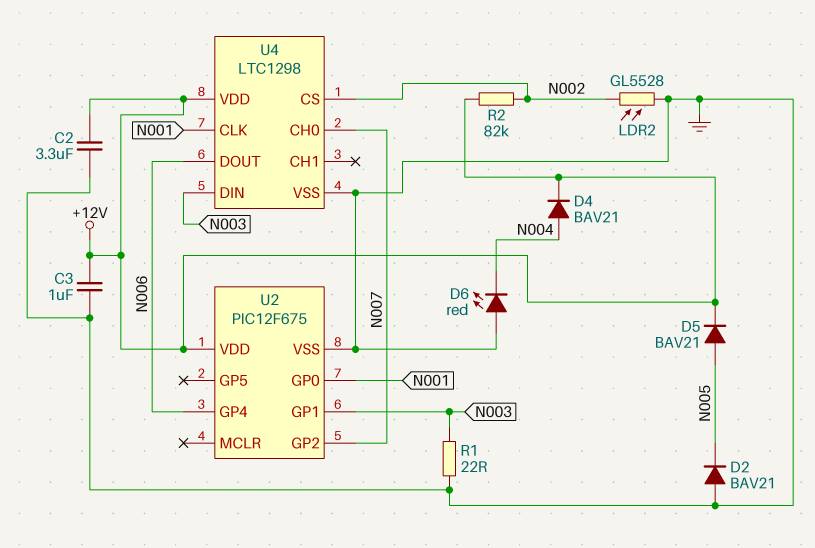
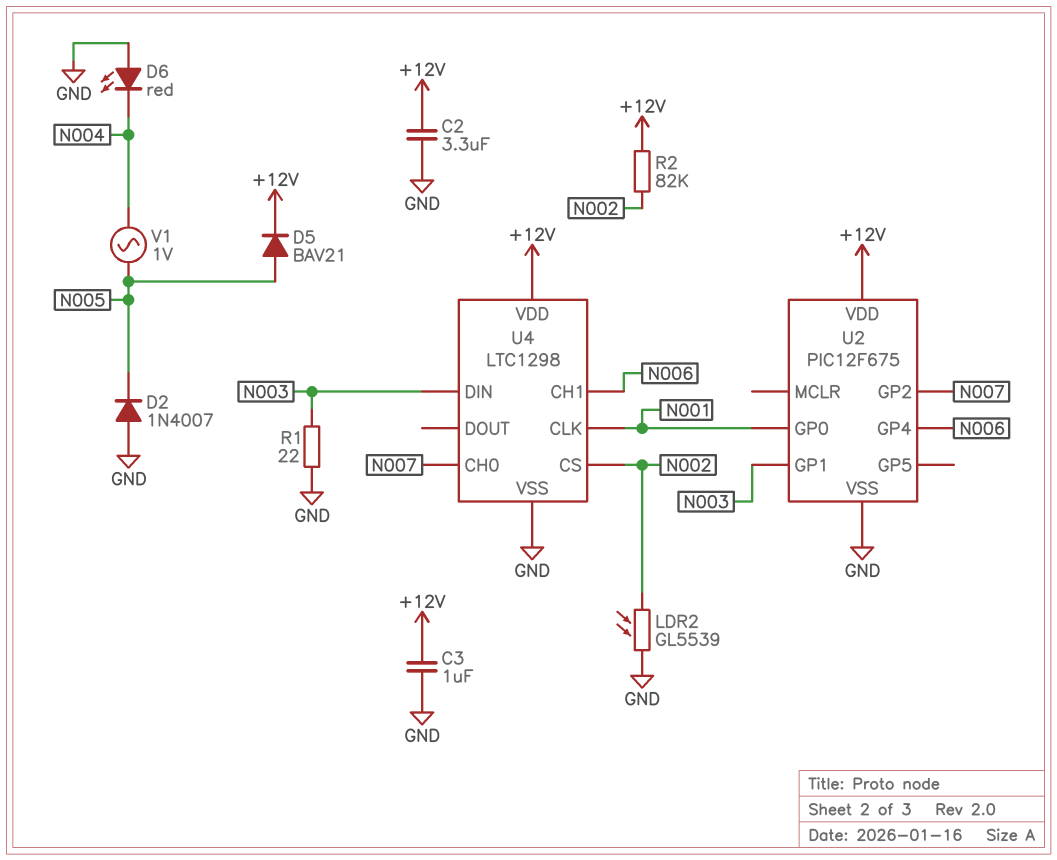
D2: diode BAV21 (A GND, K N005) -> diode 1N4007 (A GND, K N005)
D4: diode BAV21 (A N004, K +12V) -> none
LDR2: GL5528 (GND, N002) -> GL5539 (GND, N002)
U4 pin CH1: none -> N006
U4 pin DOUT: N006 -> none
V1: none -> AC 1V (N004, N005)

